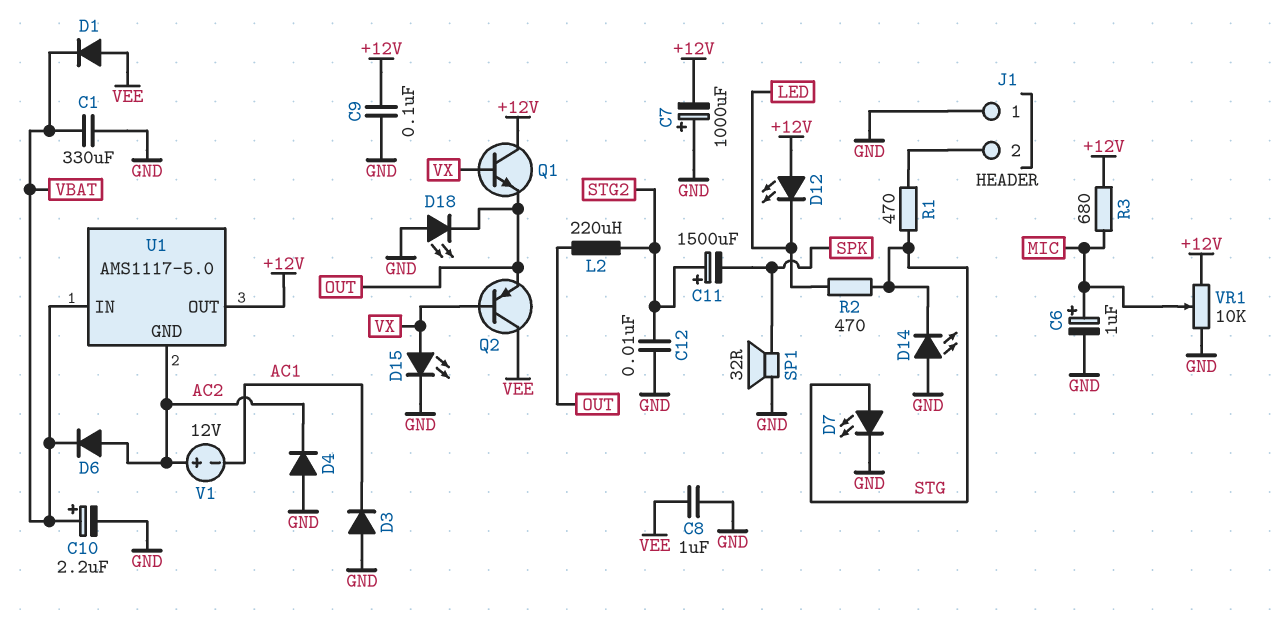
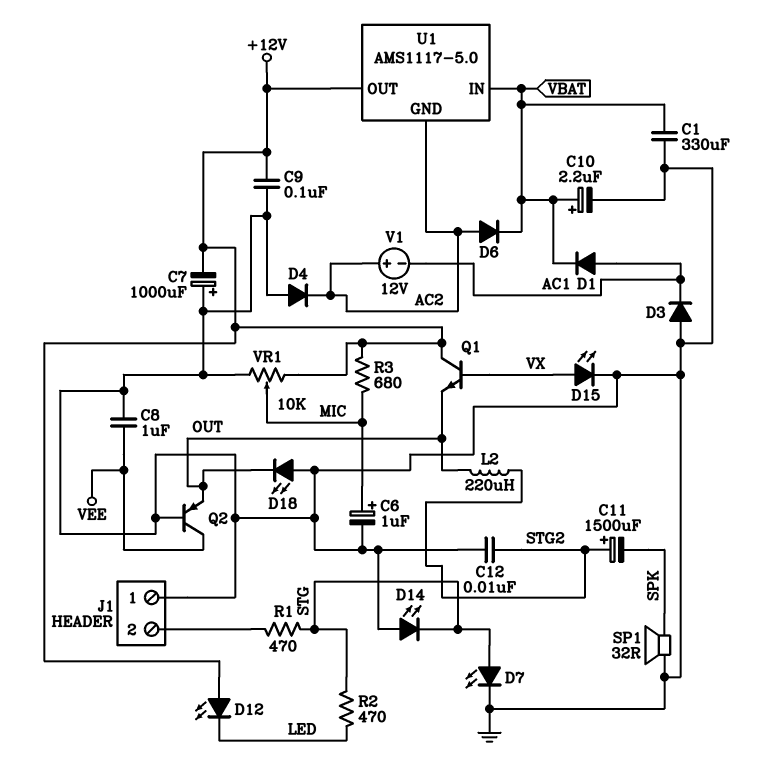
D1: diode (A VEE, K VBAT) -> diode (A AC1, K VBAT)
Q2: PNP (B VX, C VEE, E OUT) -> PNP (B GND, C VEE, E OUT)

